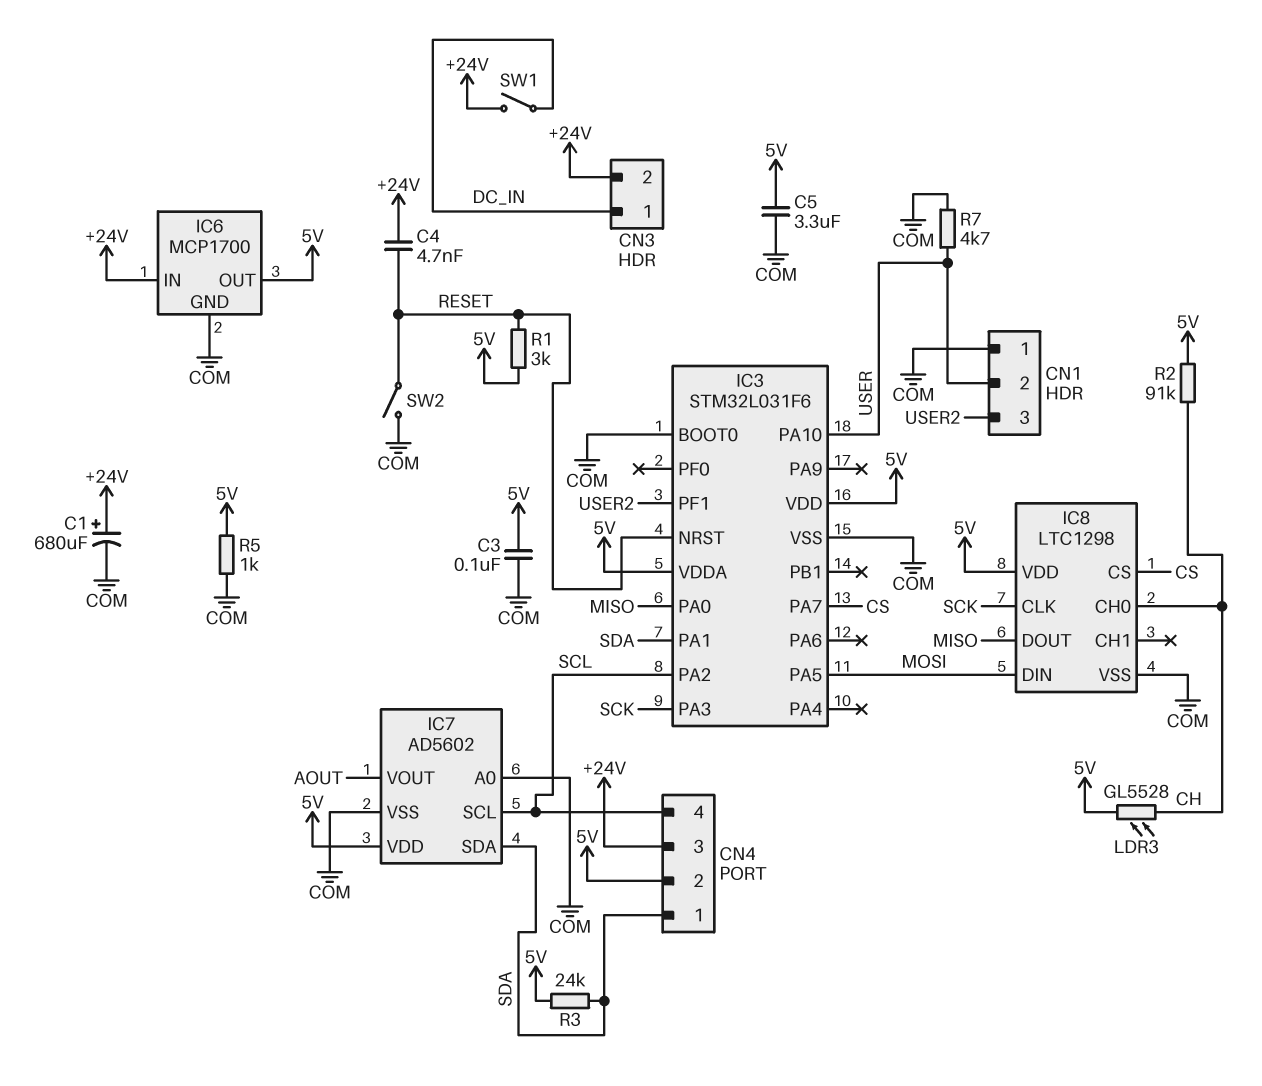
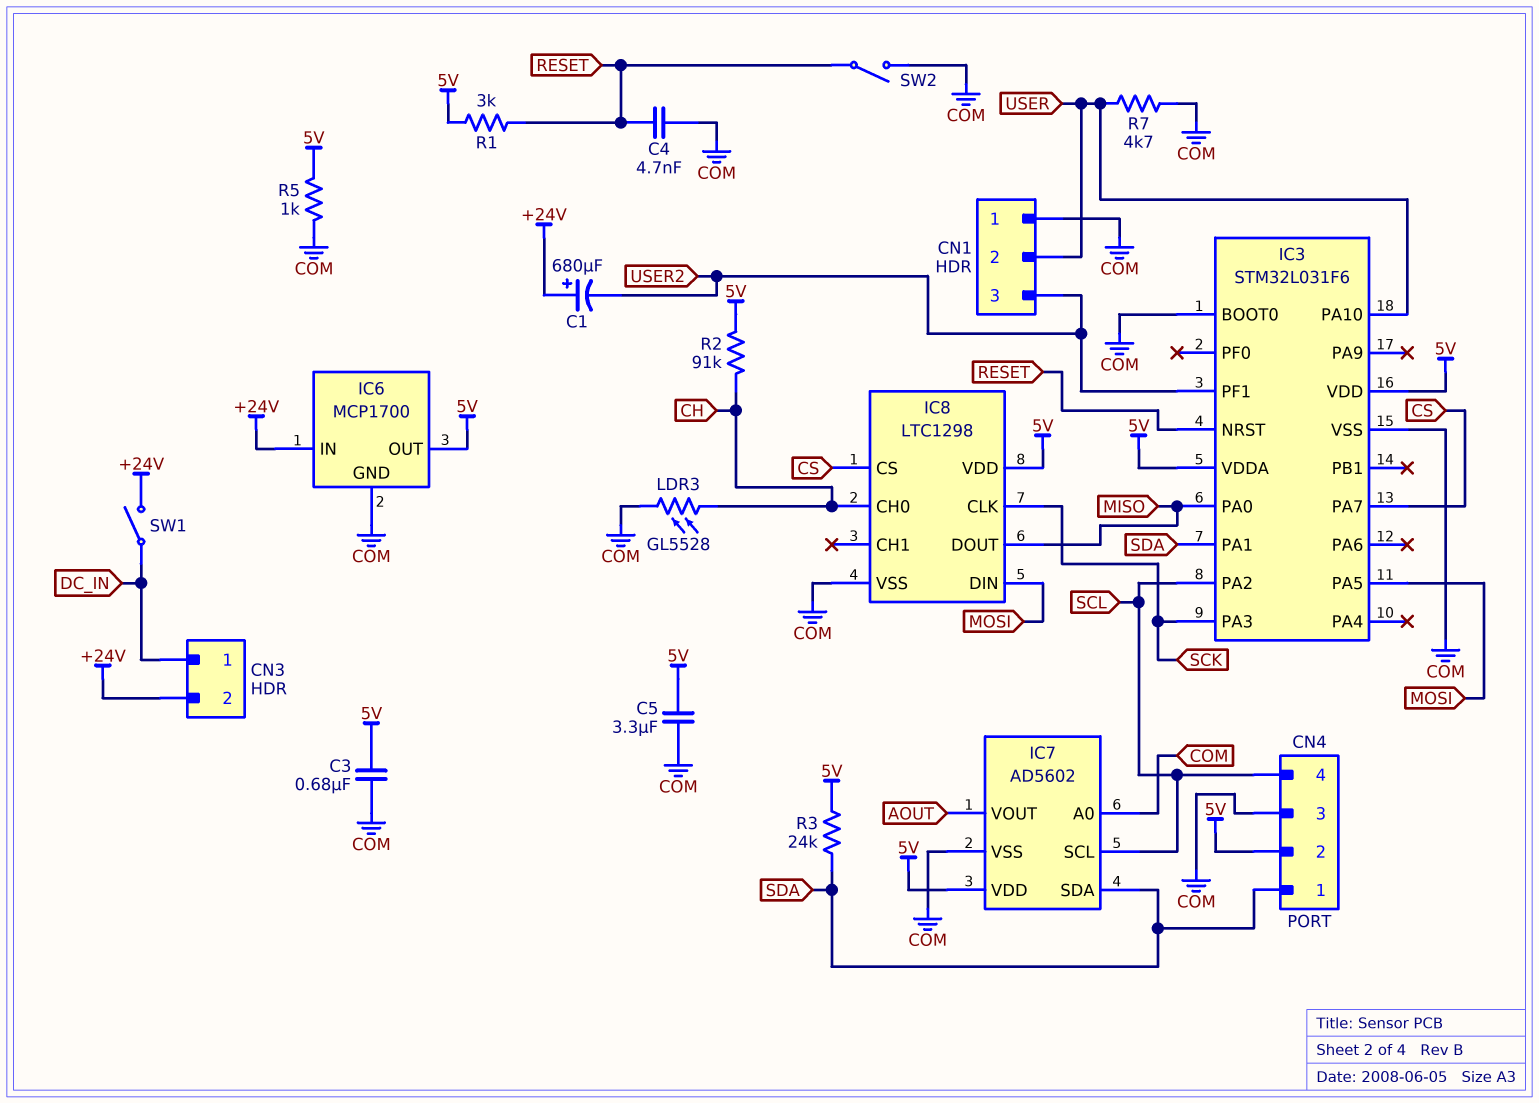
C1: 680uF (plus +24V, minus COM) -> 680uF (plus +24V, minus USER2)
C3: 100nF (5V, COM) -> 680nF (5V, COM)
C4: 4.7nF (+24V, RESET) -> 4.7nF (COM, RESET)
CN4 pin 3: +24V -> COM
LDR3: GL5528 (5V, CH) -> GL5528 (CH, COM)

